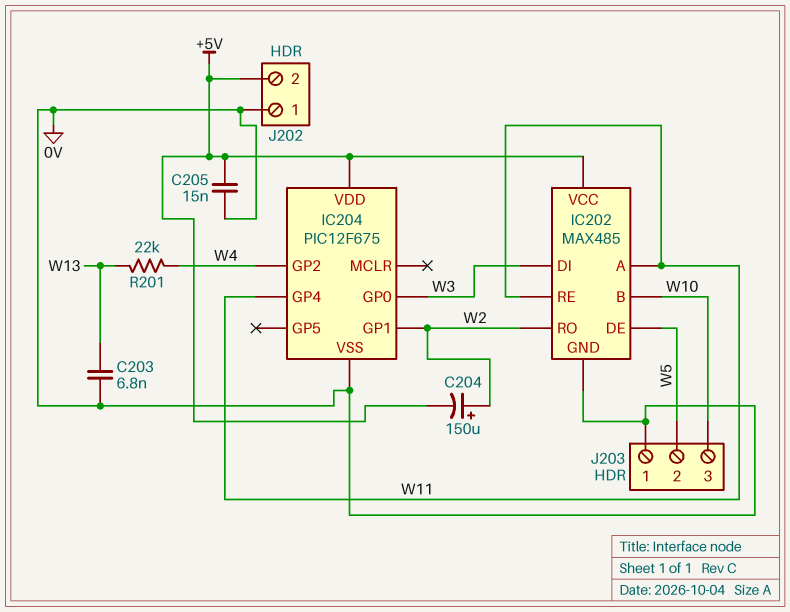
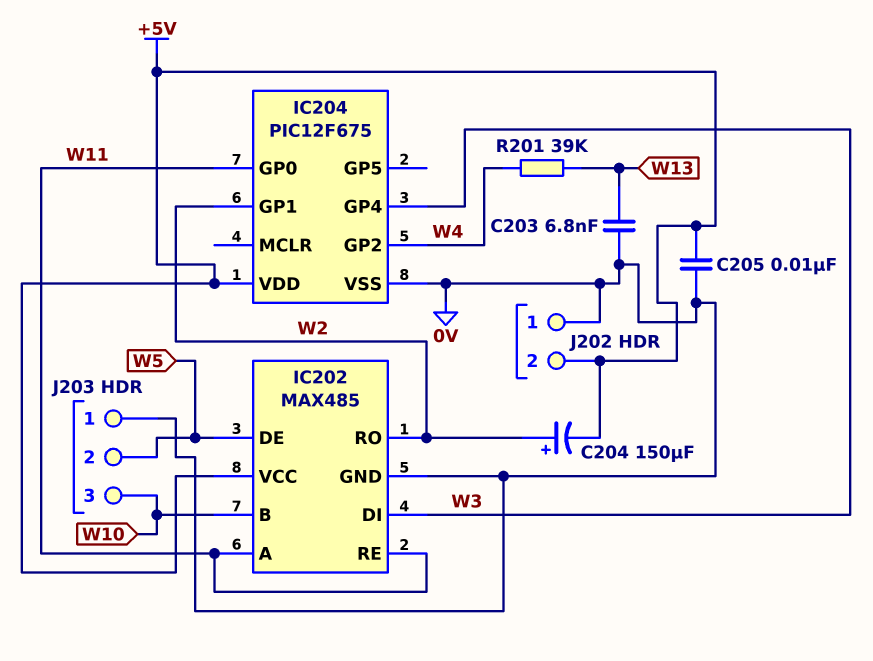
C205: 15nF (+5V, 0V) -> 10nF (+5V, 0V)
IC204 pin GP0: W3 -> W11
IC204 pin GP4: W11 -> W3
R201: 22k (W4, W13) -> 39k (W4, W13)

